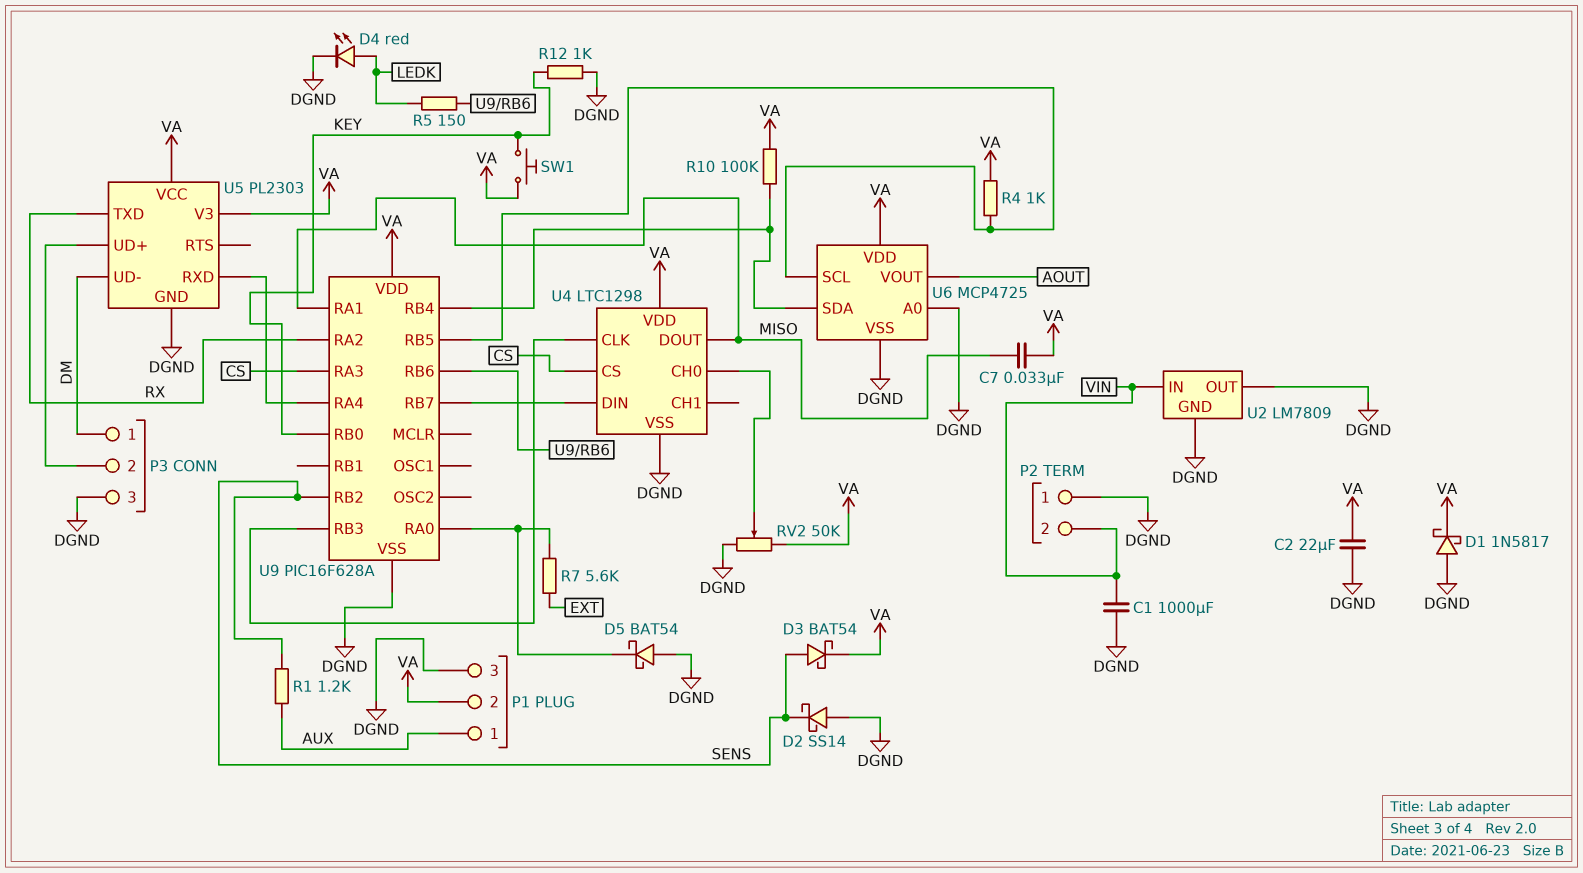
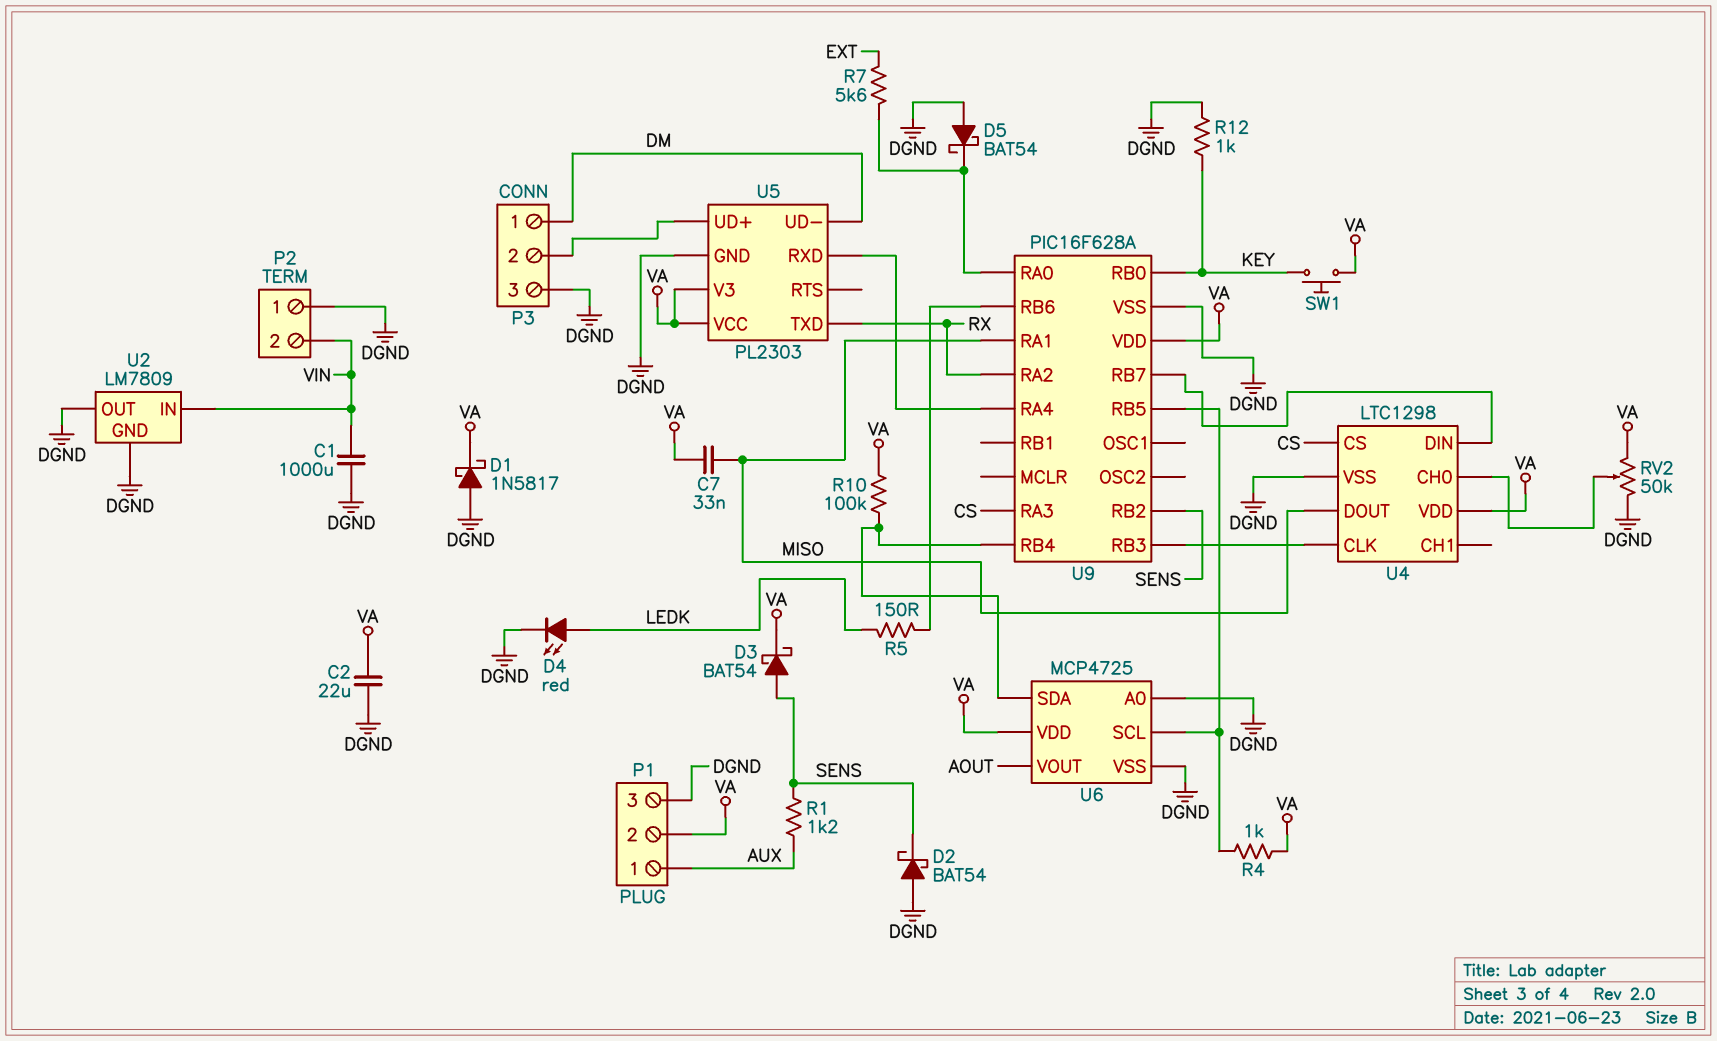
D2: schottky SS14 (A DGND, K SENS) -> schottky BAT54 (A DGND, K SENS)

